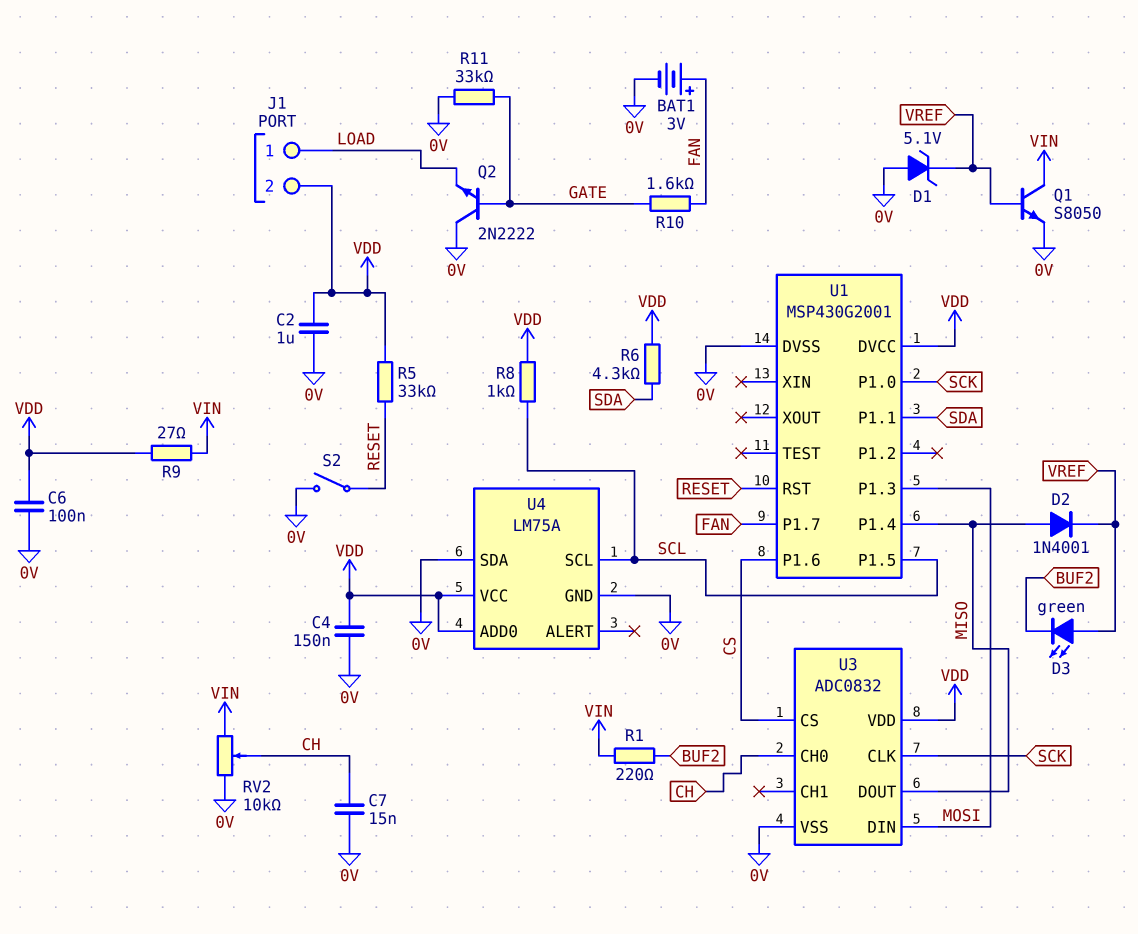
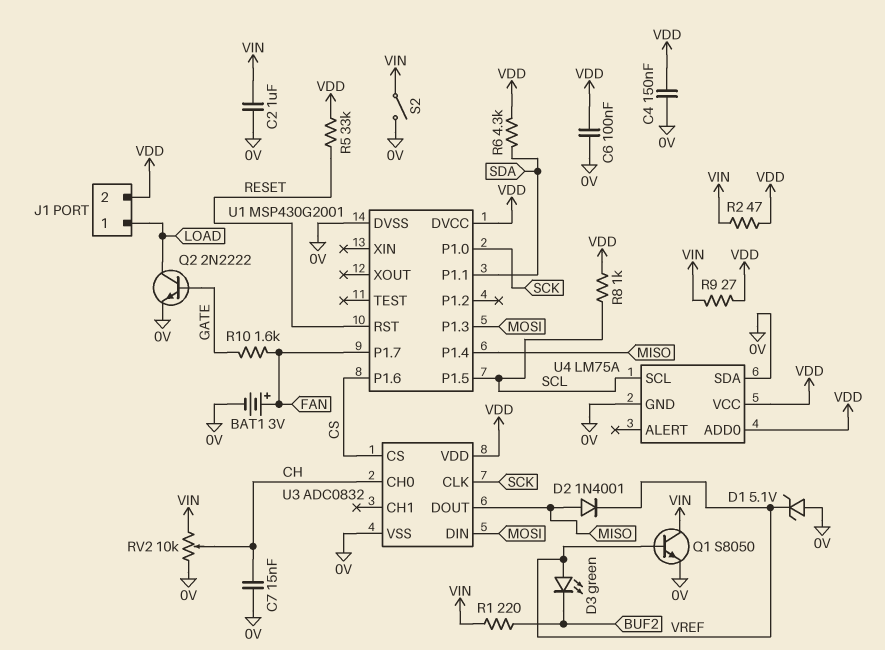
C2: 1uF (0V, VDD) -> 1uF (0V, VIN)
Q2: NPN 2N2222 (B GATE, C 0V, E LOAD) -> NPN 2N2222 (B GATE, C LOAD, E 0V)
R2: none -> 47 (VDD, VIN)
R11: 33k (0V, GATE) -> none
S2: switch (0V, RESET) -> switch (0V, VIN)

